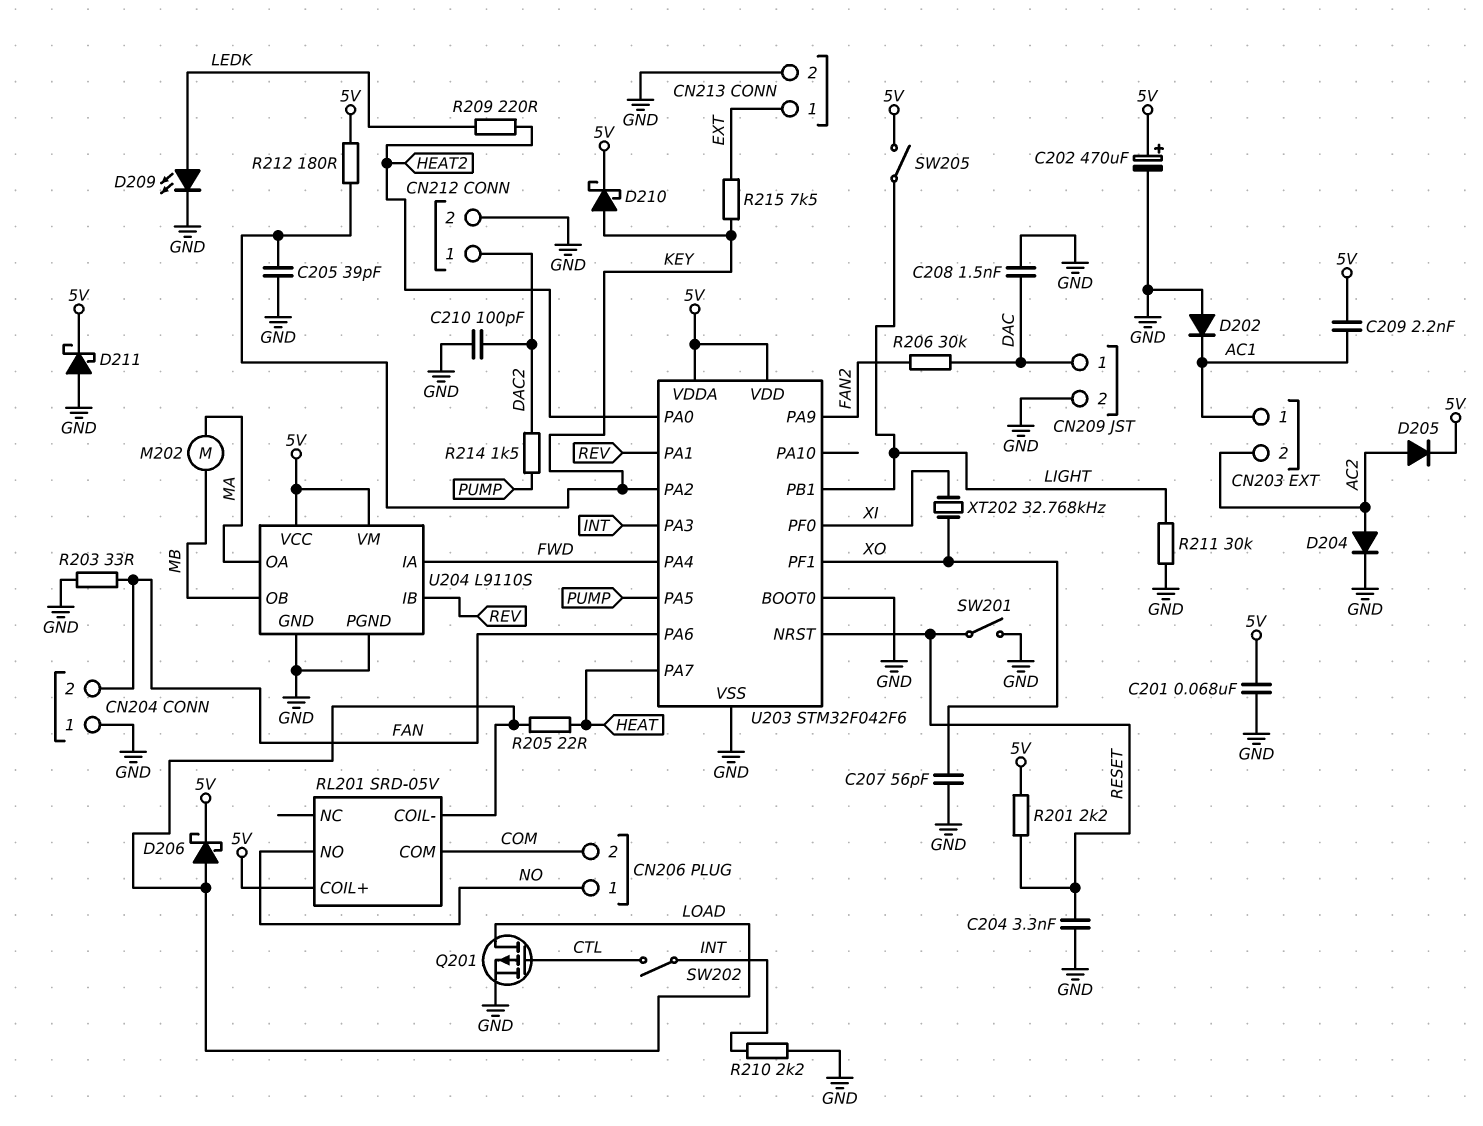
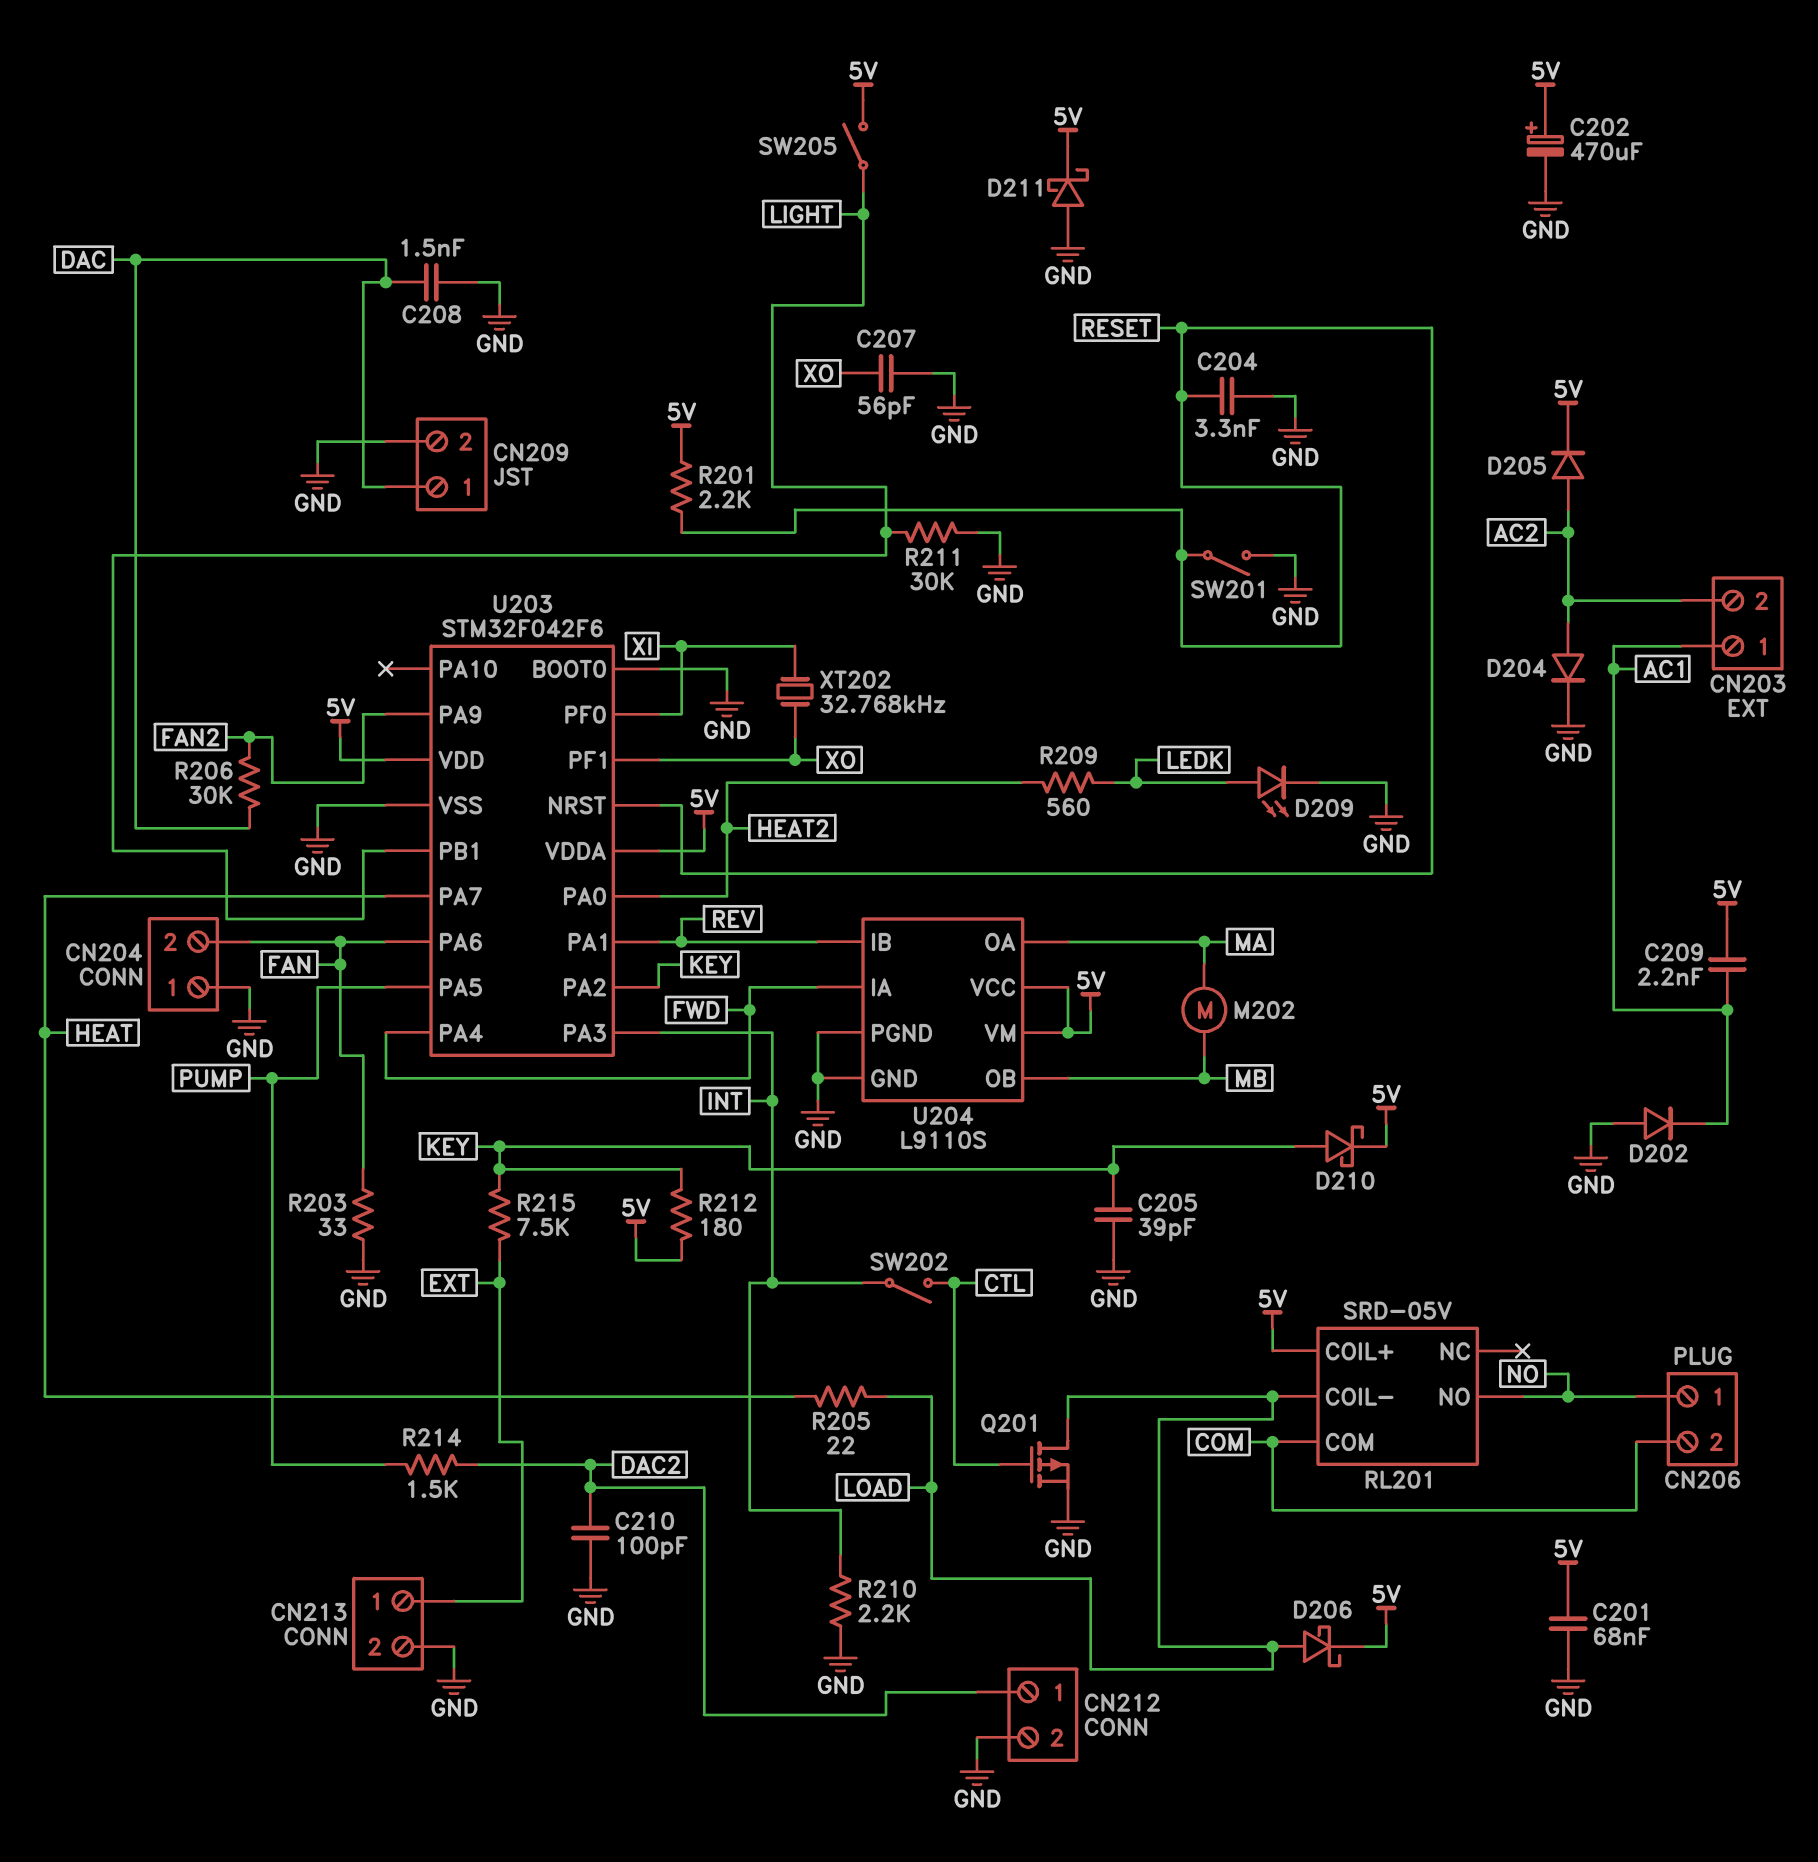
R209: 220 (HEAT2, LEDK) -> 560 (HEAT2, LEDK)

